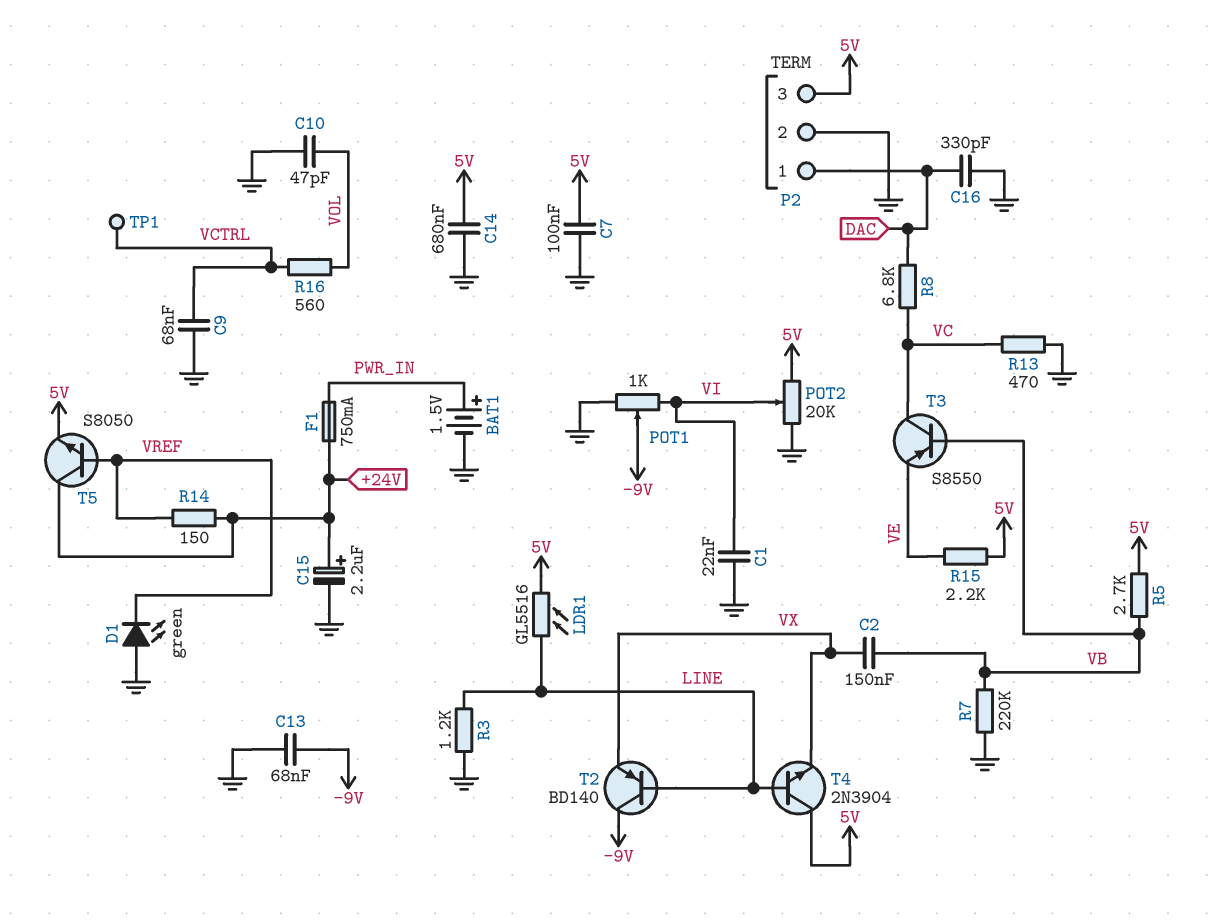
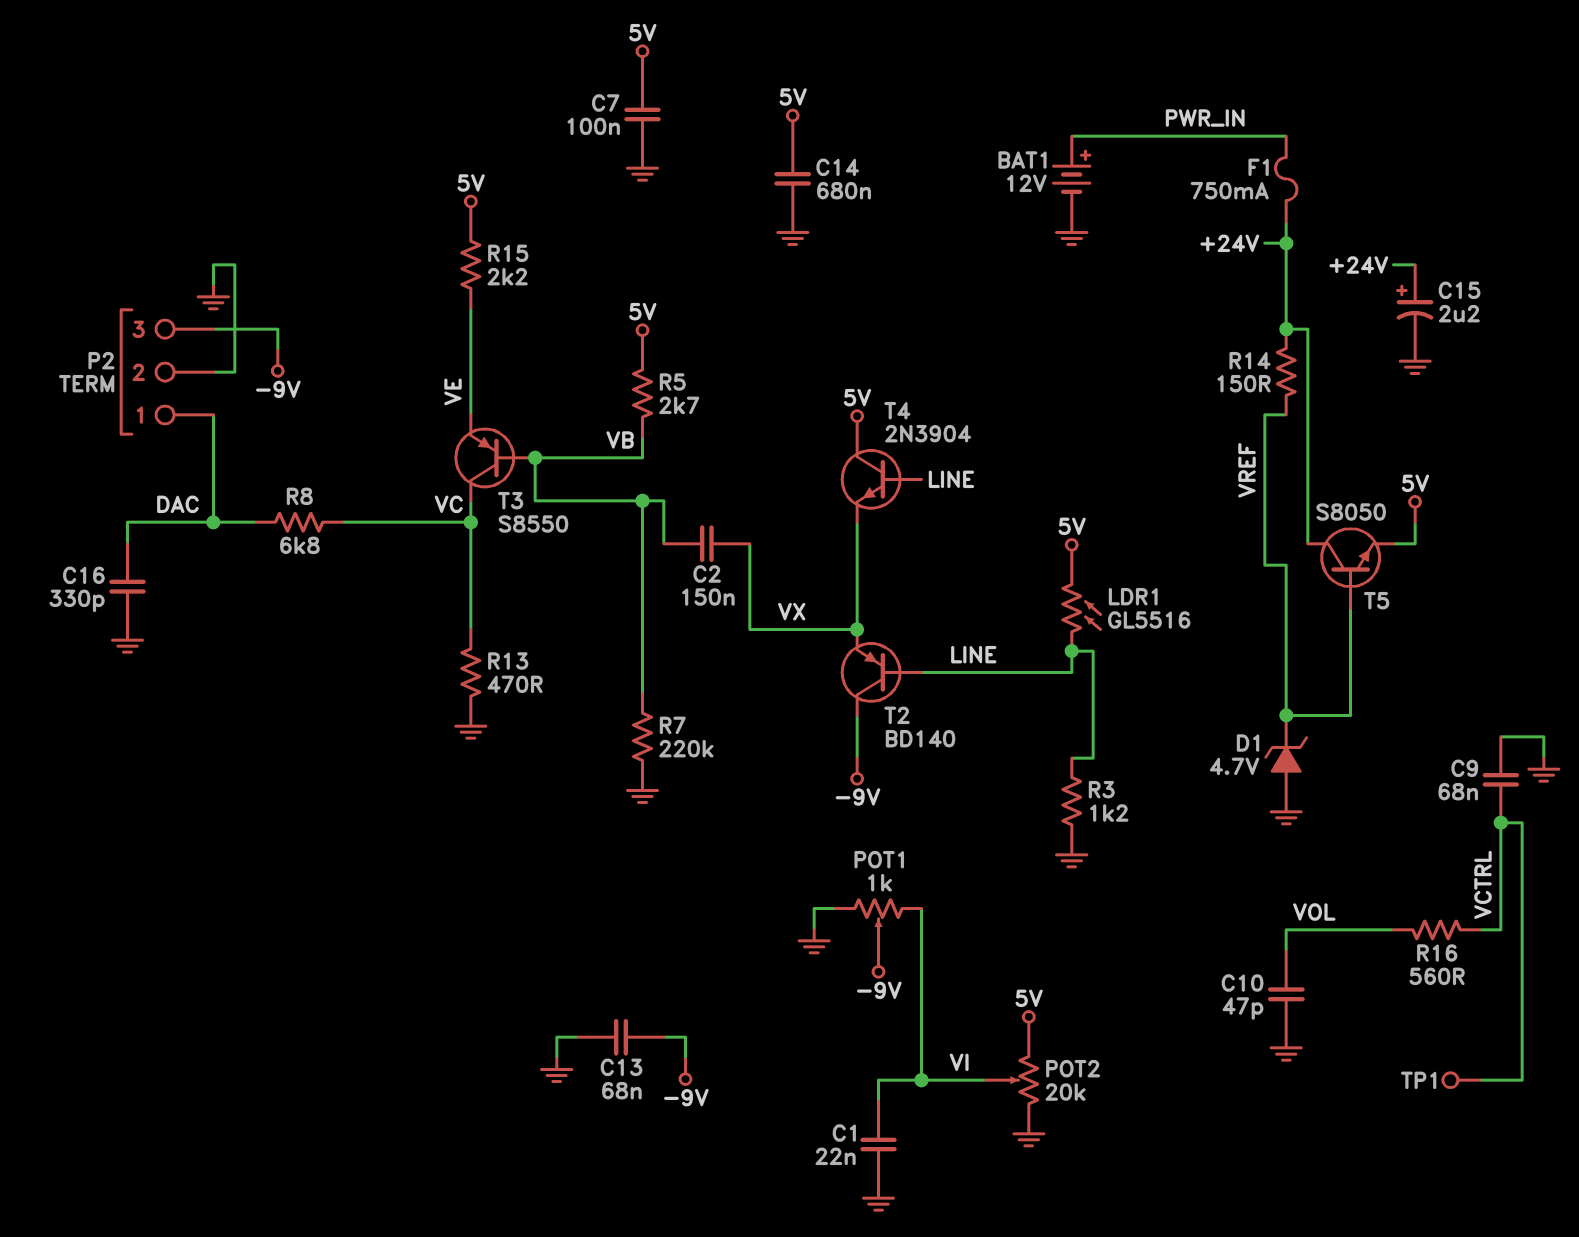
BAT1: 1.5V (plus PWR_IN, minus GND) -> 12V (plus PWR_IN, minus GND)
D1: LED green (A GND, K VREF) -> zener 4.7V (A GND, K VREF)
P2 pin 3: 5V -> -9V

